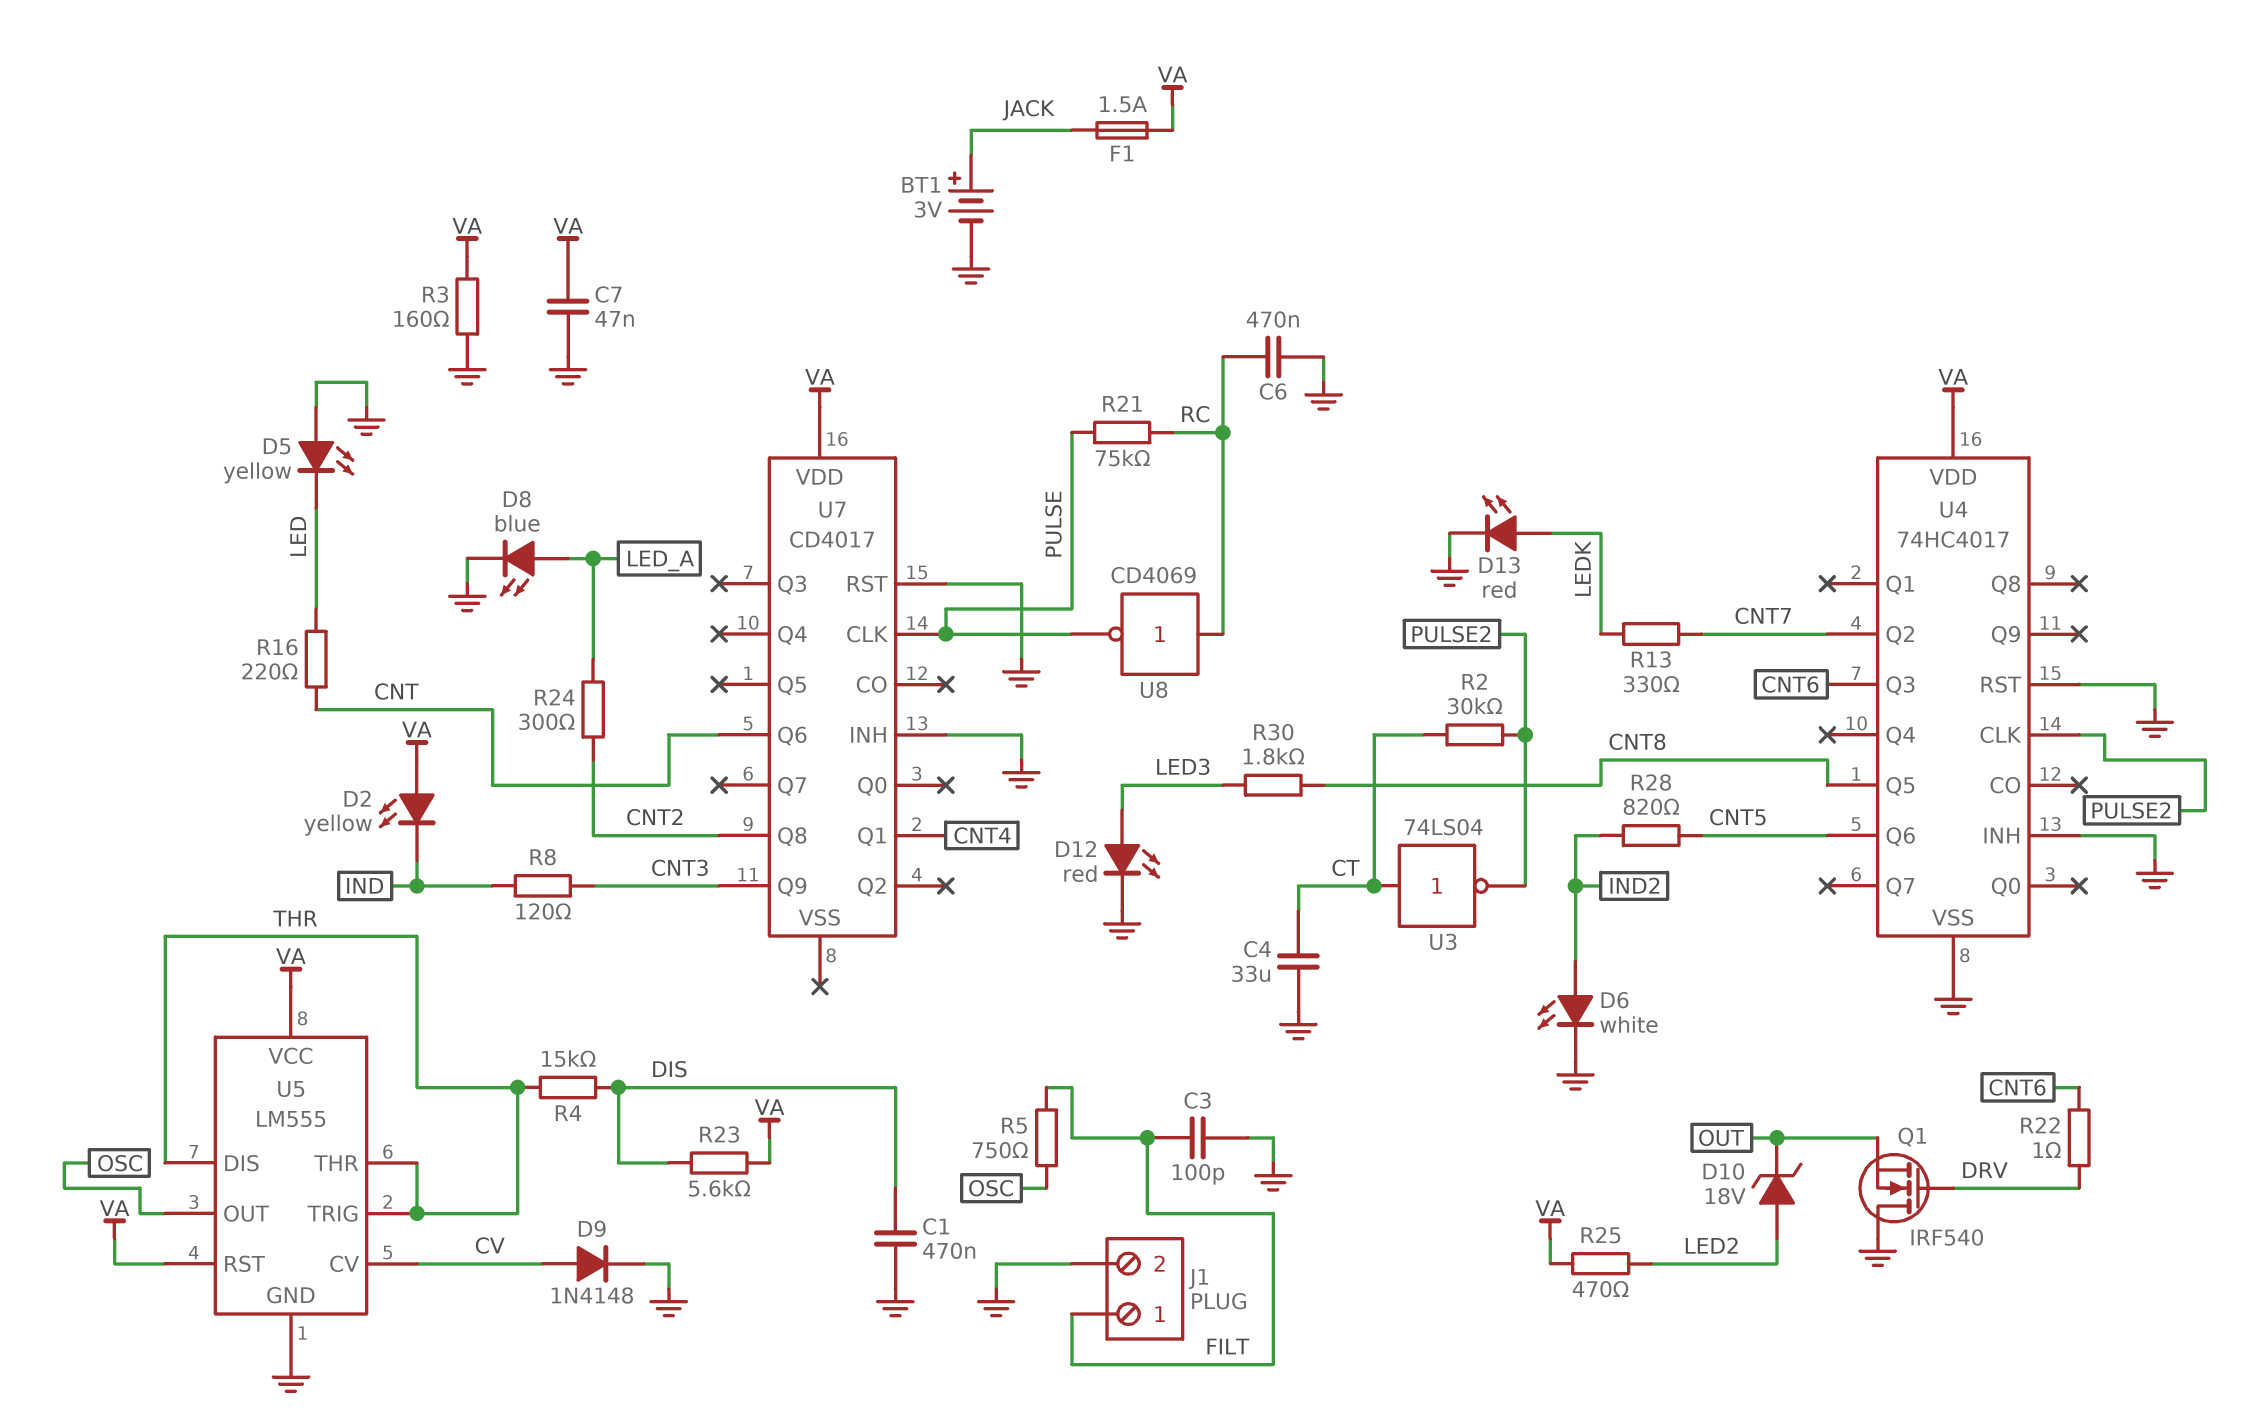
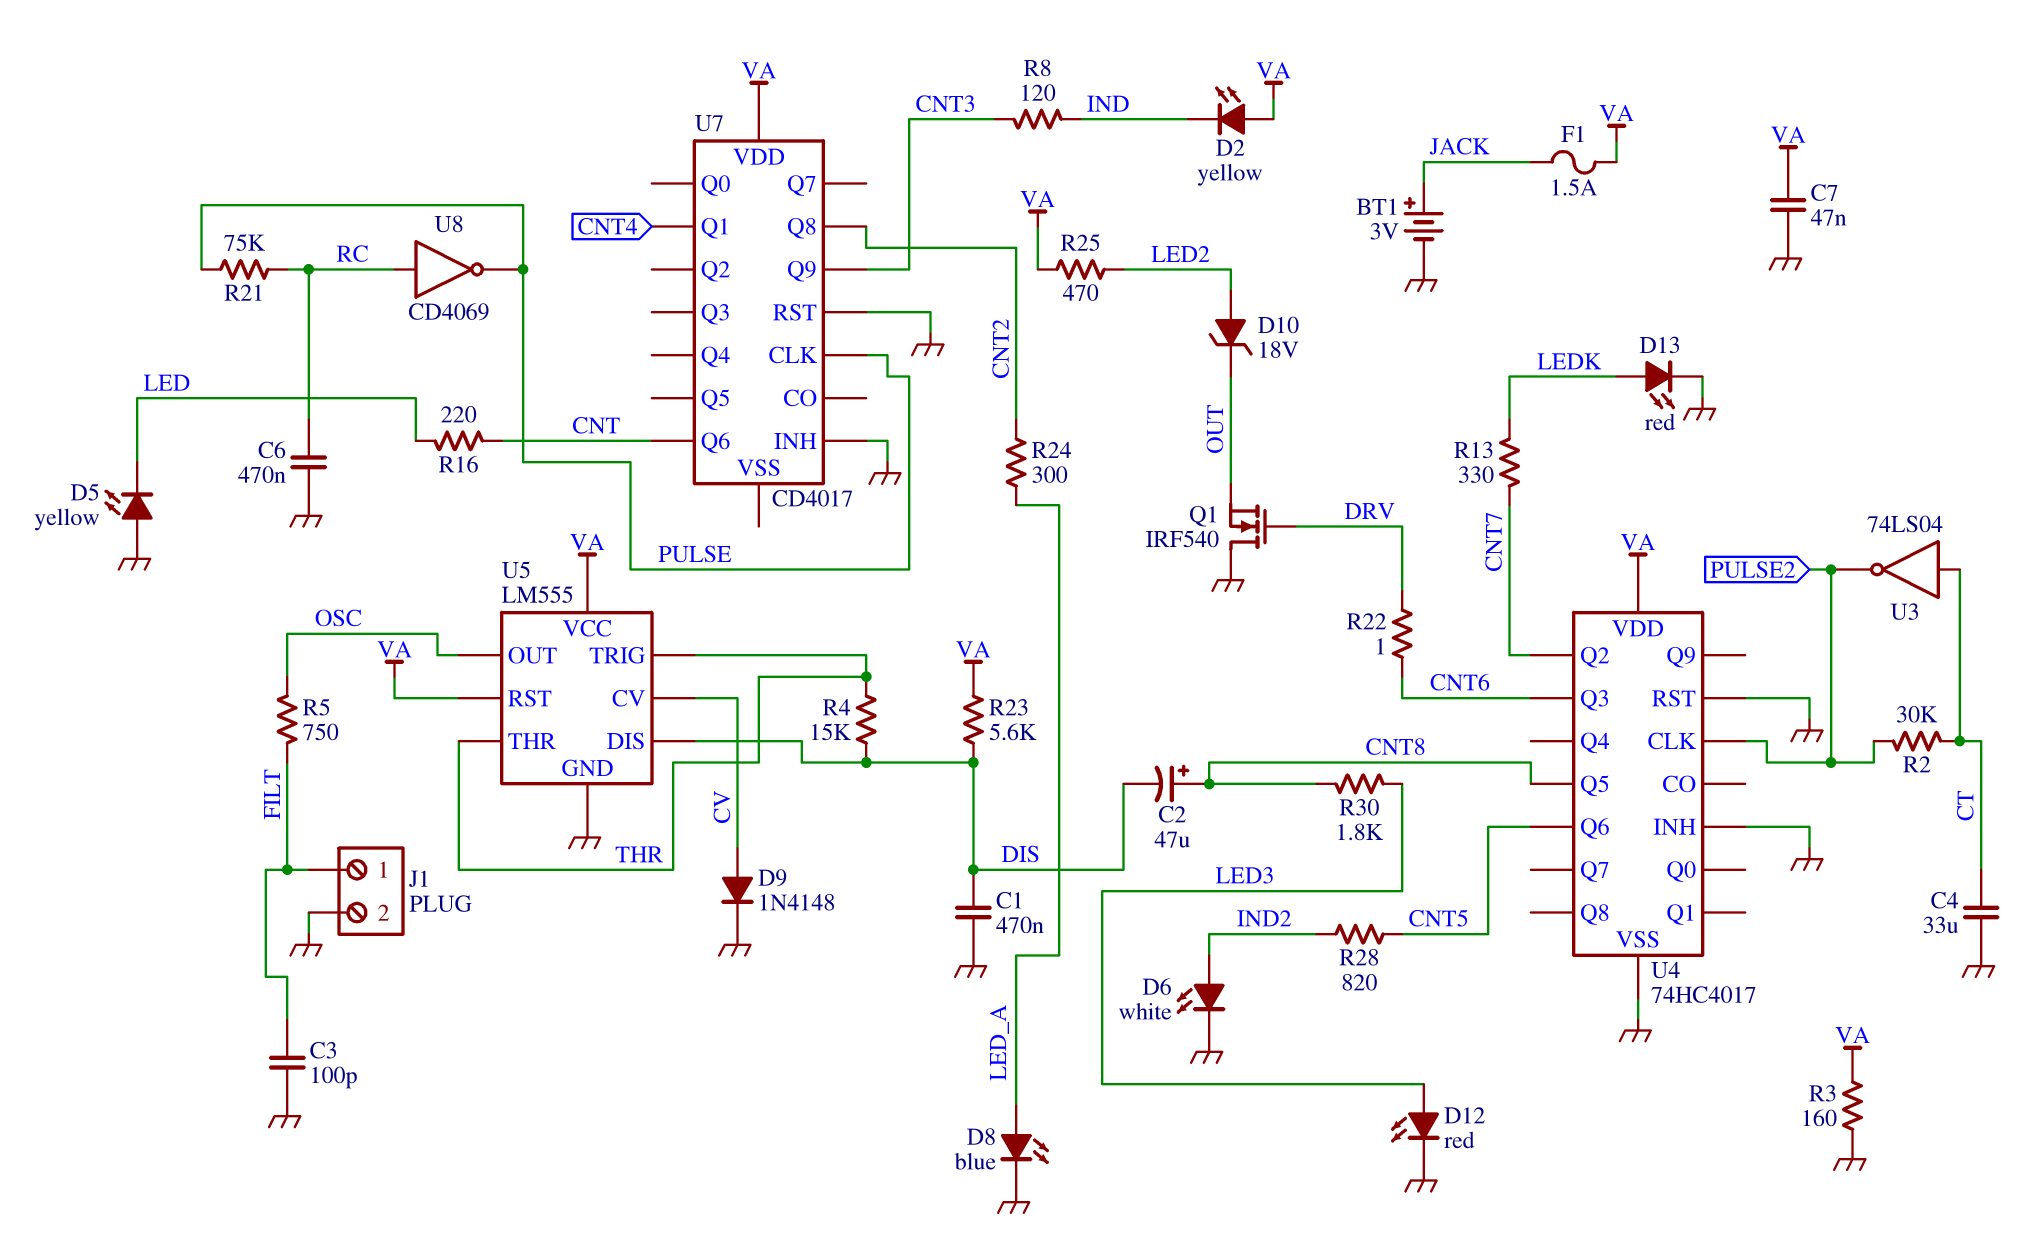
C2: none -> 47uF (plus CNT8, minus DIS)
U5 pin DIS: THR -> DIS

